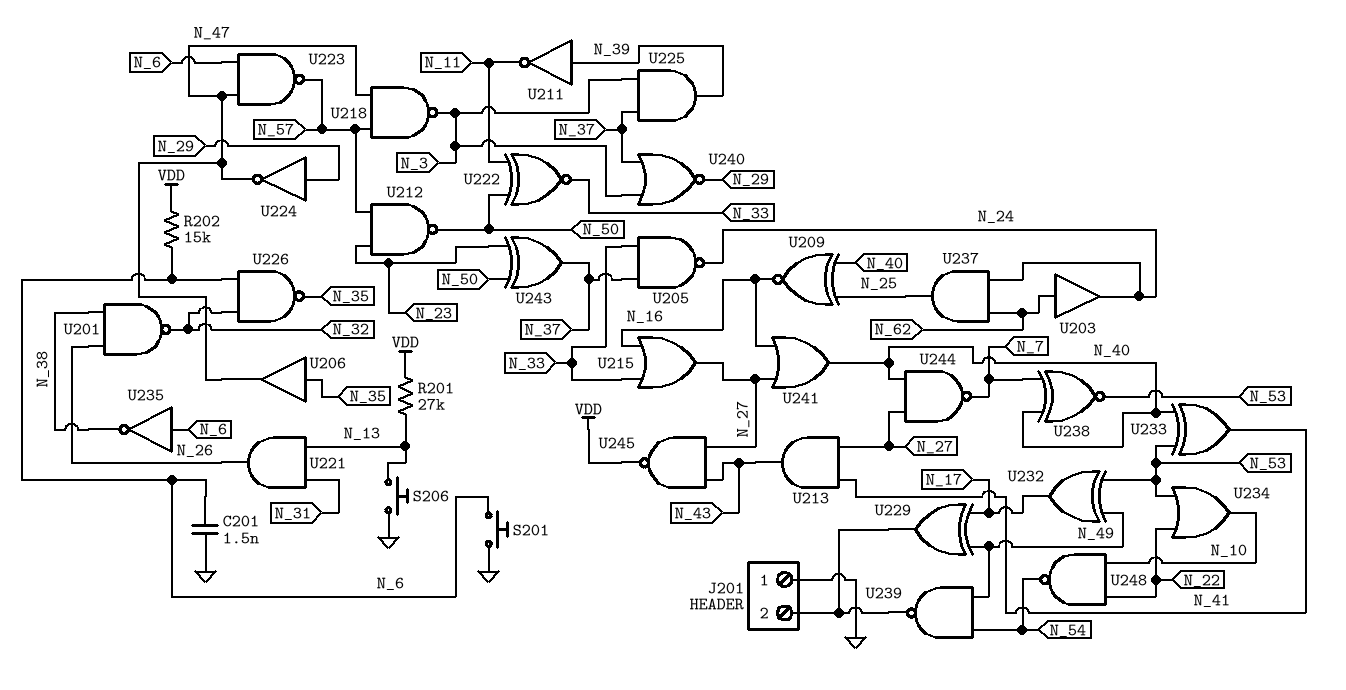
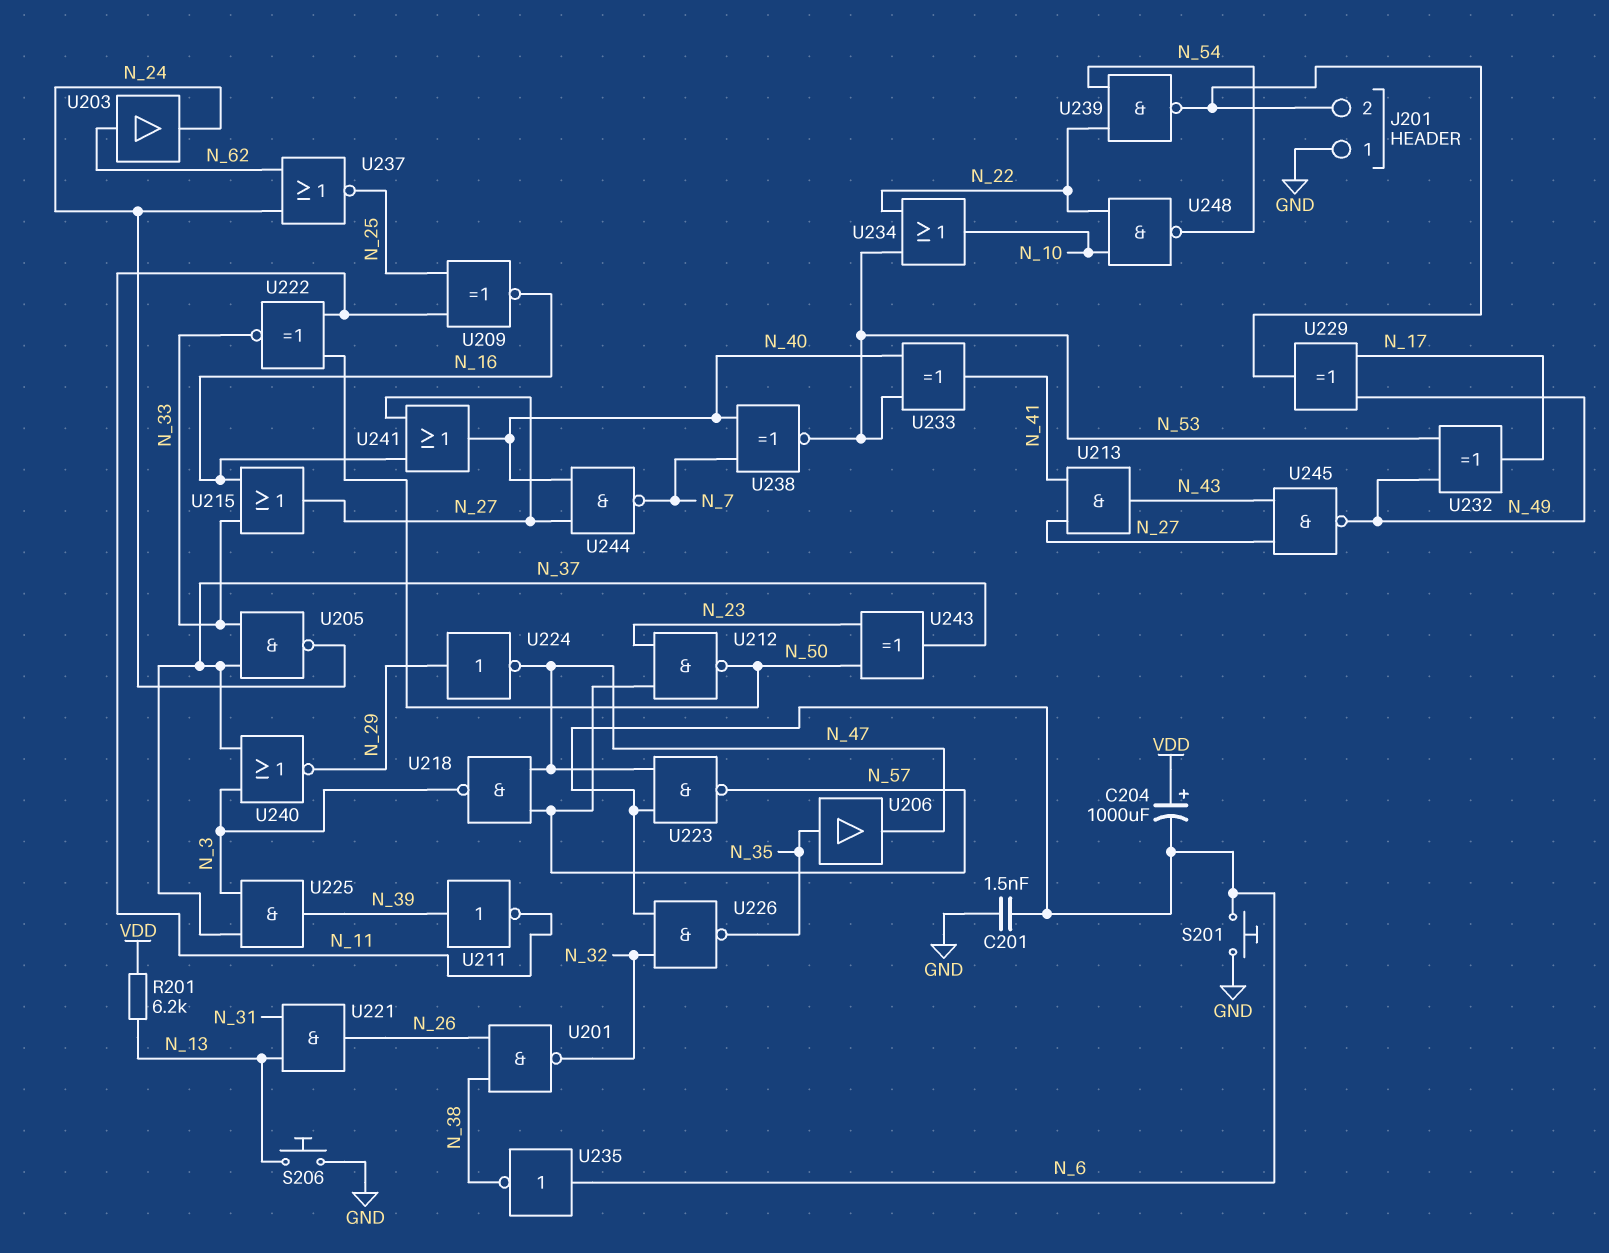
C204: none -> 1000uF (plus VDD, minus N_6)
R201: 27k (N_13, VDD) -> 6.2k (N_13, VDD)
R202: 15k (N_6, VDD) -> none
U209: XNOR (in N_25, in N_40, out N_16) -> XNOR (in N_11, in N_25, out N_16)
U237: AND (in N_24, in N_62, out N_25) -> NOR (in N_24, in N_62, out N_25)
U239: NAND (in N_49, in N_54, out J201/2) -> NAND (in N_22, in N_54, out J201/2)
U245: NAND (in N_27, in N_43, out VDD) -> NAND (in N_27, in N_43, out N_49)

